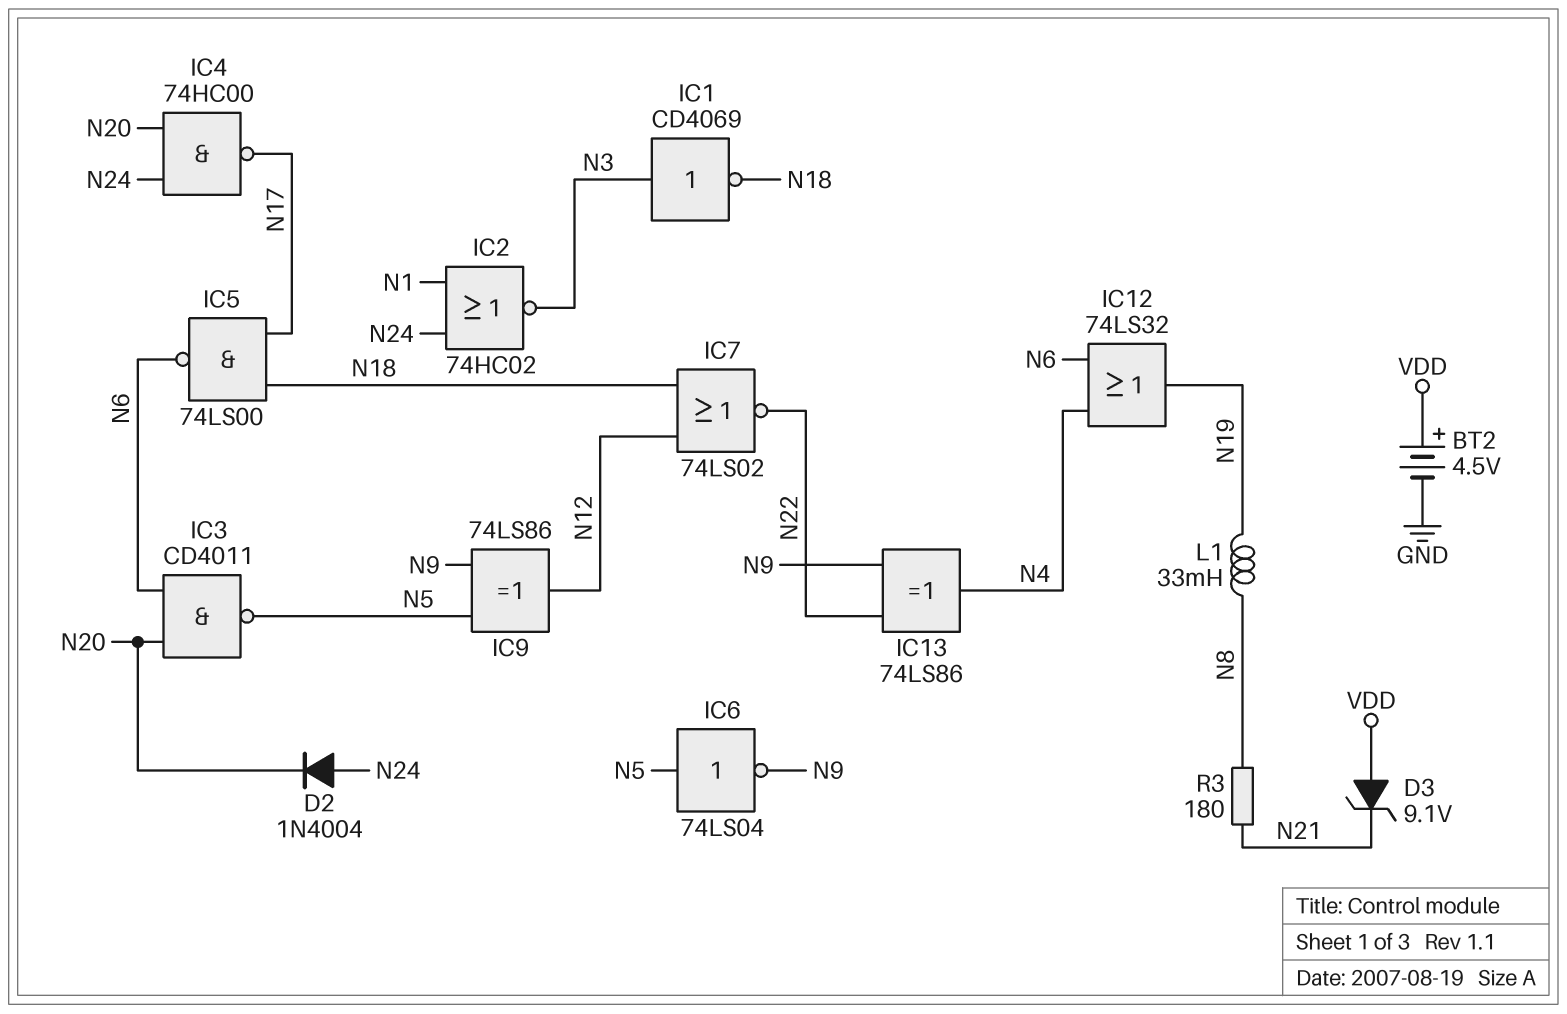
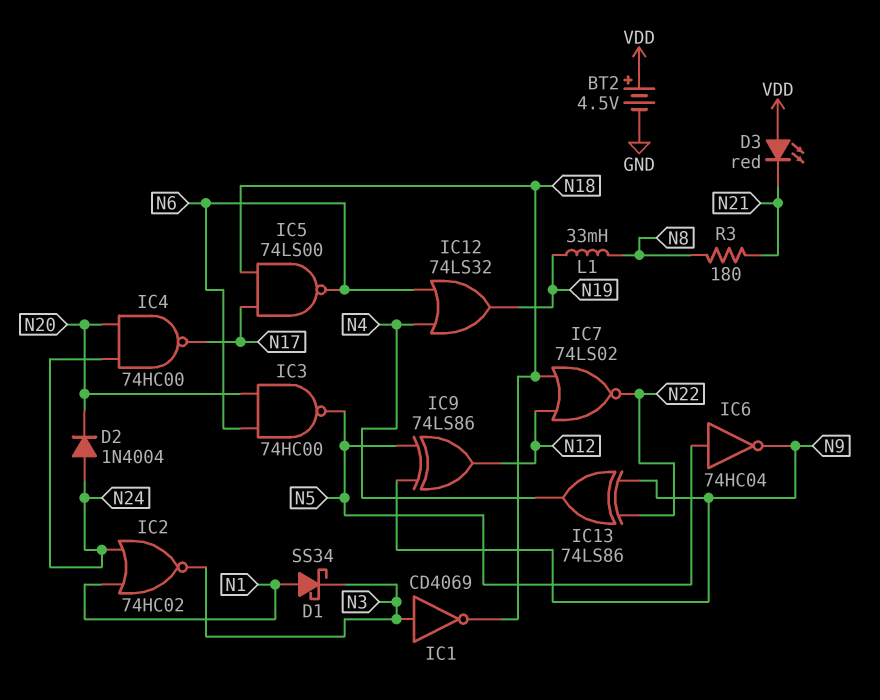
D1: none -> schottky SS34 (A N1, K N3)
D3: zener 9.1V (A VDD, K N21) -> LED red (A VDD, K N21)
IC3: NAND CD4011 (in N6, in N20, out N5) -> NAND 74HC00 (in N6, in N20, out N5)
IC6: NOT 74LS04 (in N5, out N9) -> NOT 74HC04 (in N5, out N9)

